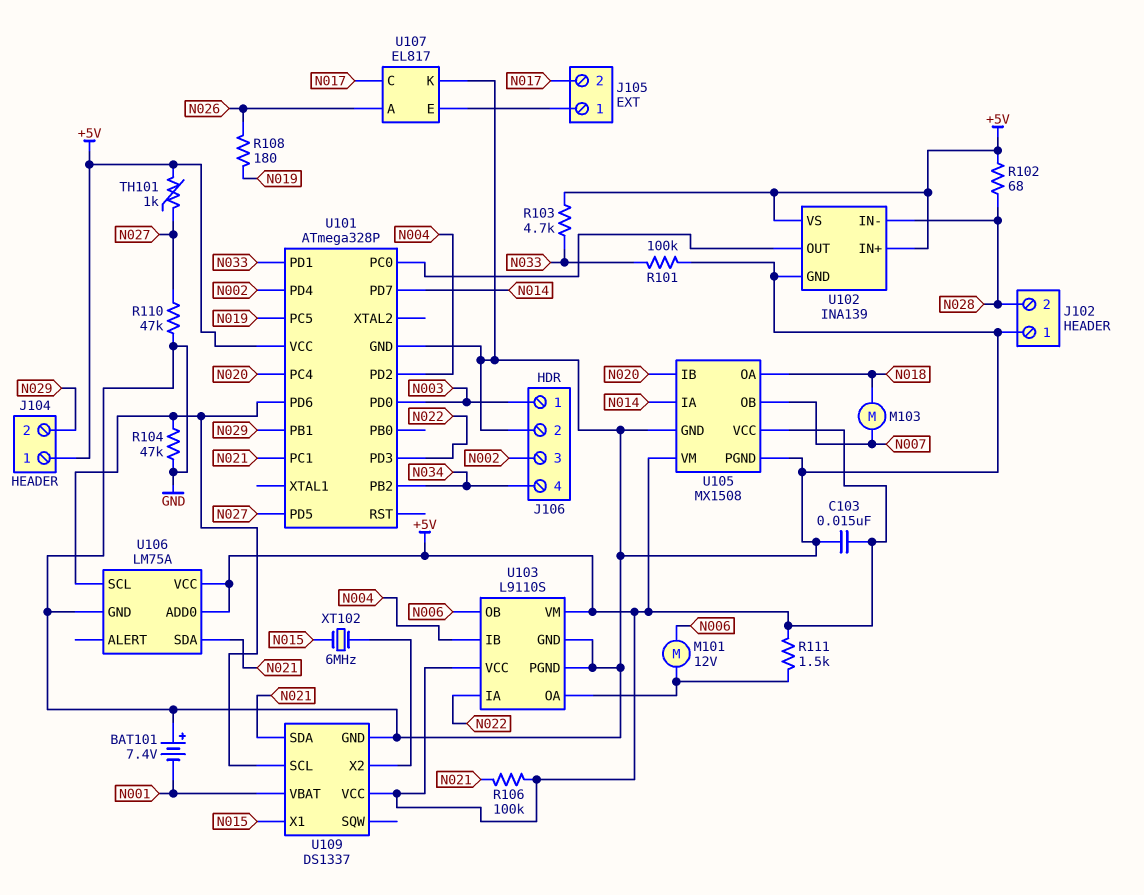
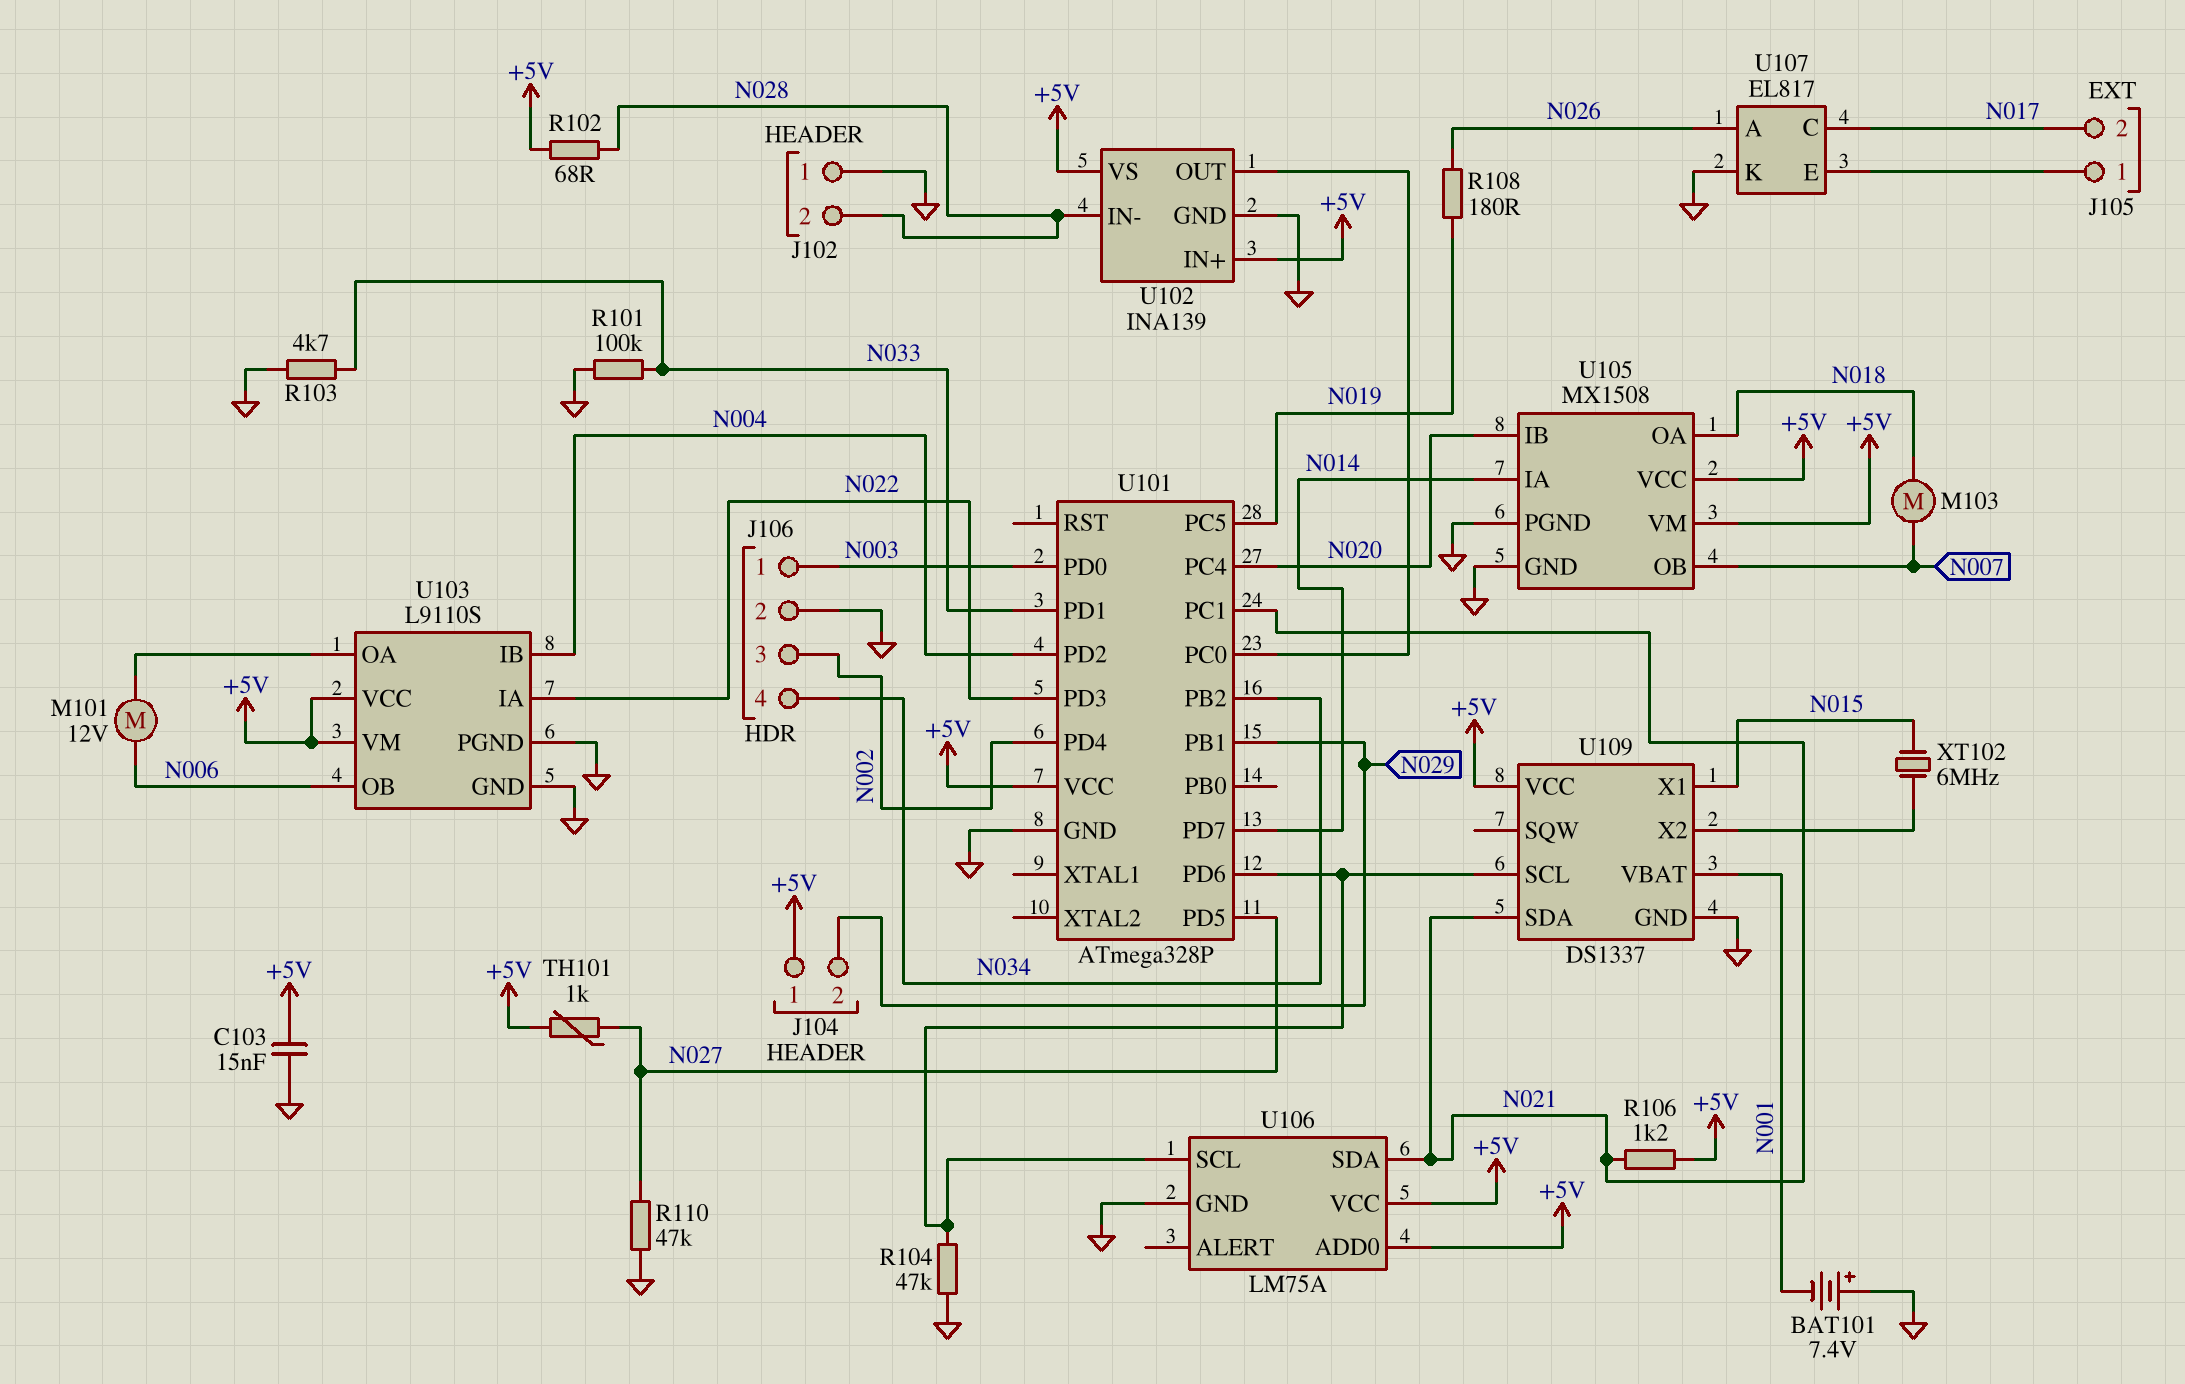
R103: 4.7k (+5V, N033) -> 4.7k (GND, N033)
R106: 100k (+5V, N021) -> 1.2k (+5V, N021)
R111: 1.5k (+5V, U103/OA) -> none

